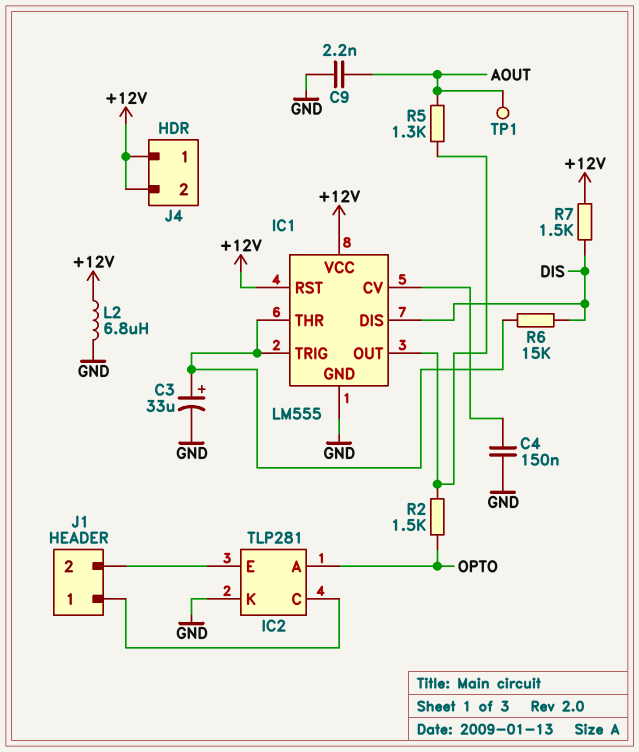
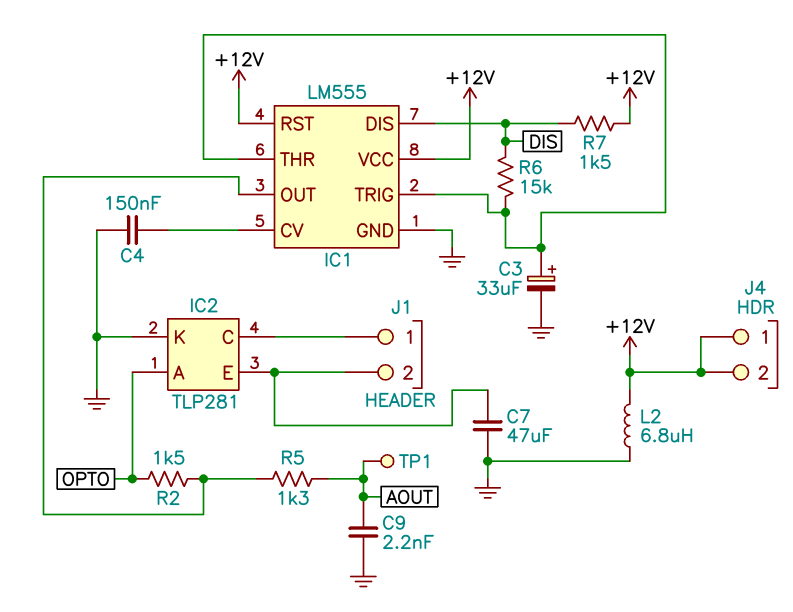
C7: none -> 47uF (GND, IC2/E)

